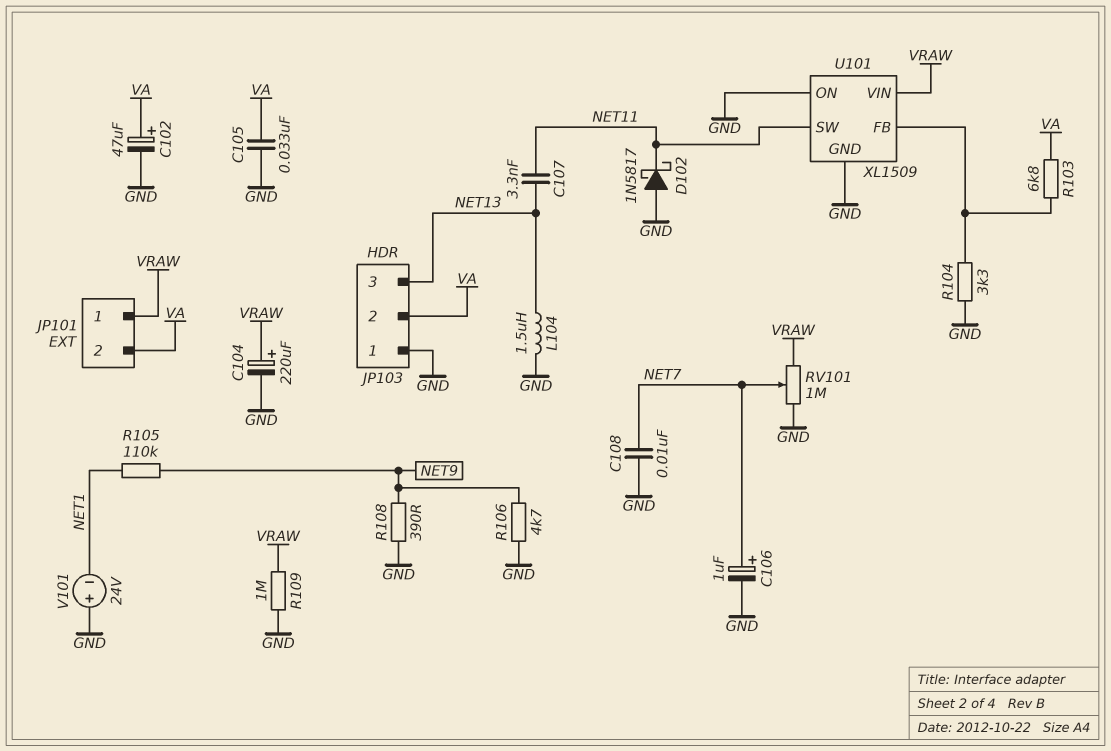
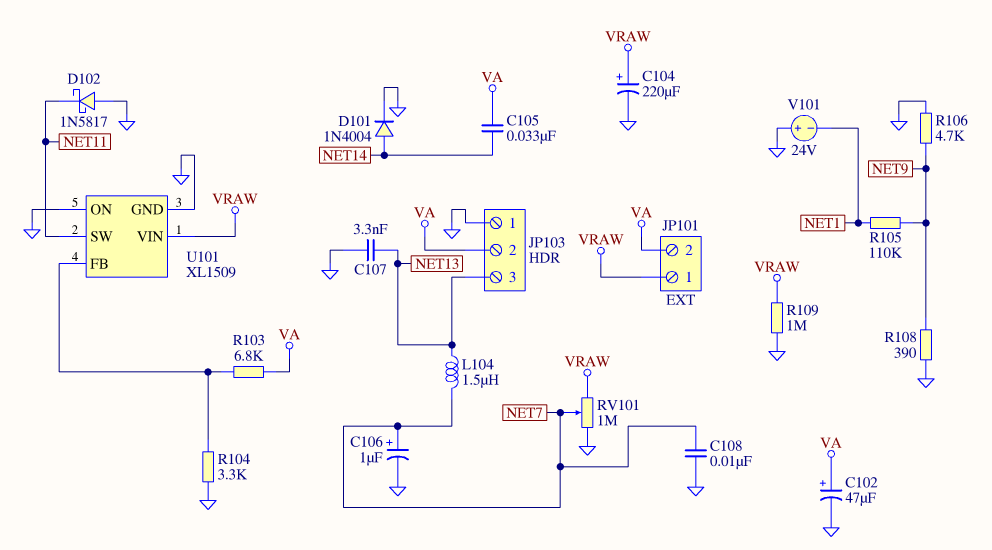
C105: 33nF (GND, VA) -> 33nF (NET14, VA)
C107: 3.3nF (NET11, NET13) -> 3.3nF (GND, NET13)
D101: none -> diode 1N4004 (A NET14, K GND)
L104: 1.5uH (GND, NET13) -> 1.5uH (NET7, NET13)

